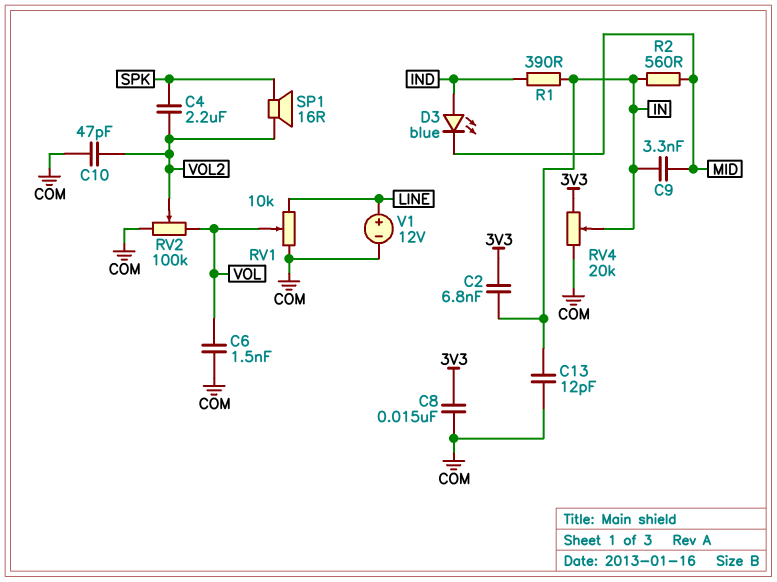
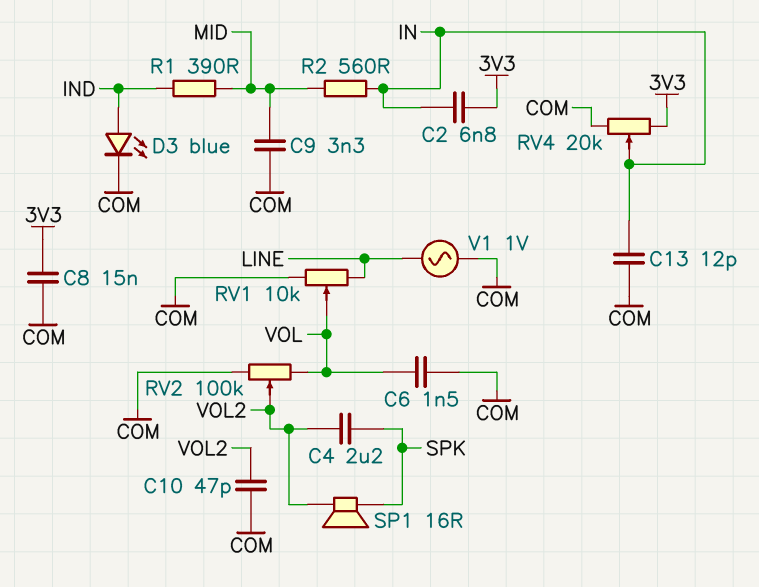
C9: 3.3nF (IN, MID) -> 3.3nF (COM, MID)
D3: LED blue (A IND, K MID) -> LED blue (A IND, K COM)
R1: 390 (IN, IND) -> 390 (IND, MID)
V1: 12V (plus LINE, minus COM) -> AC 1V (COM, LINE)

